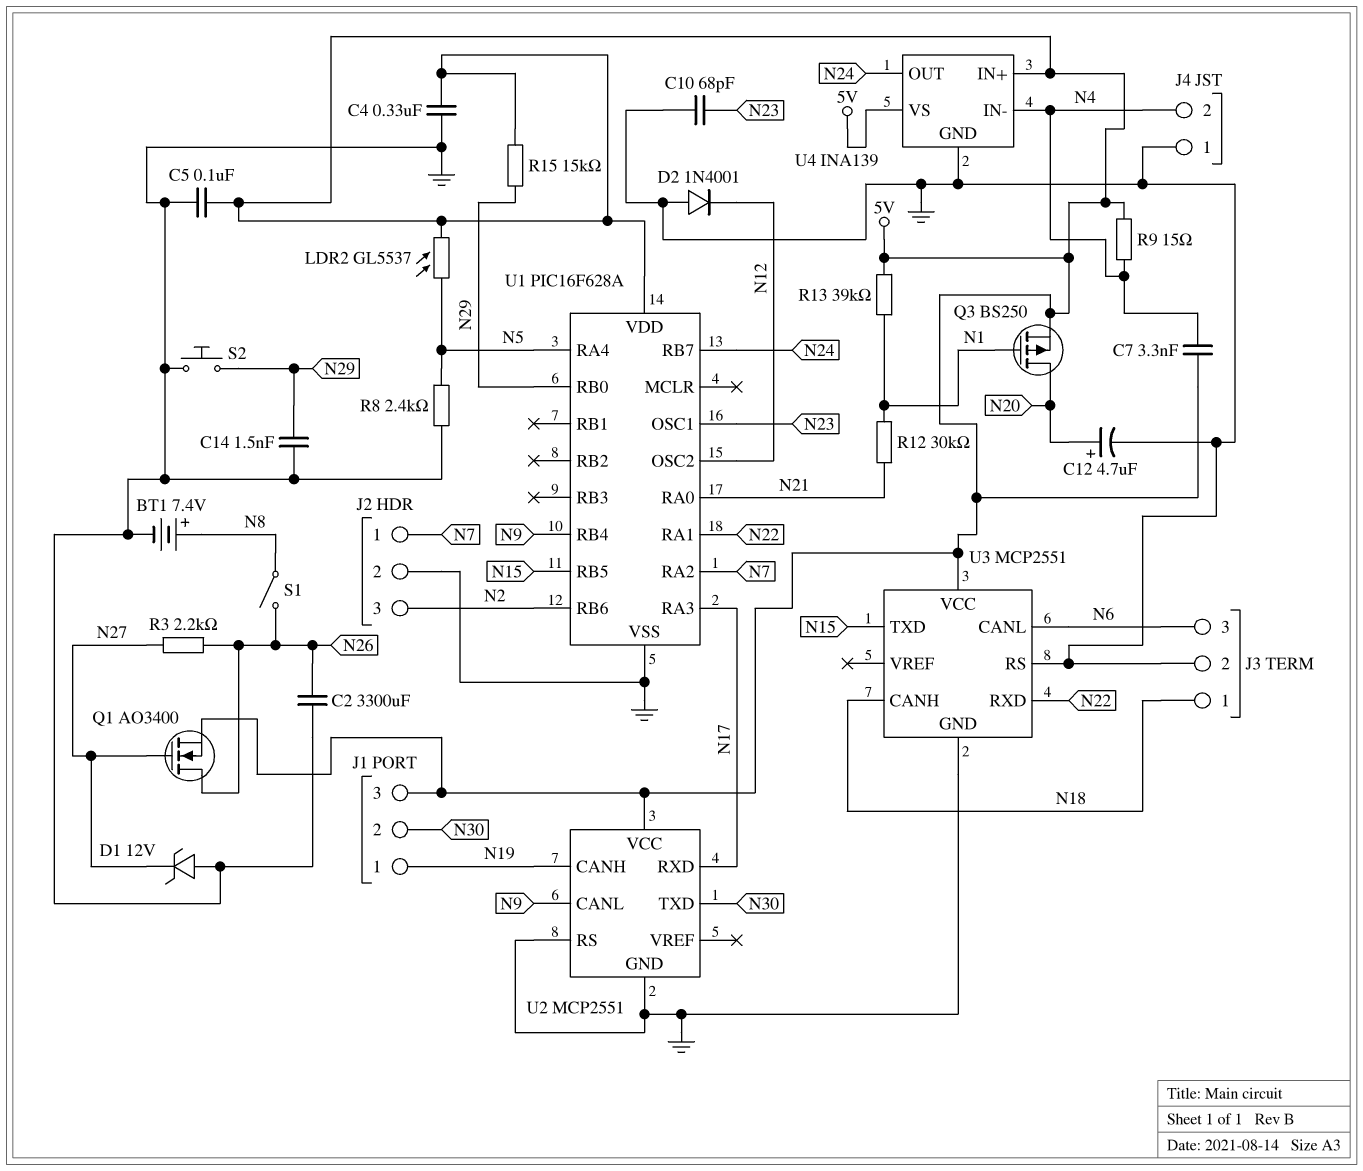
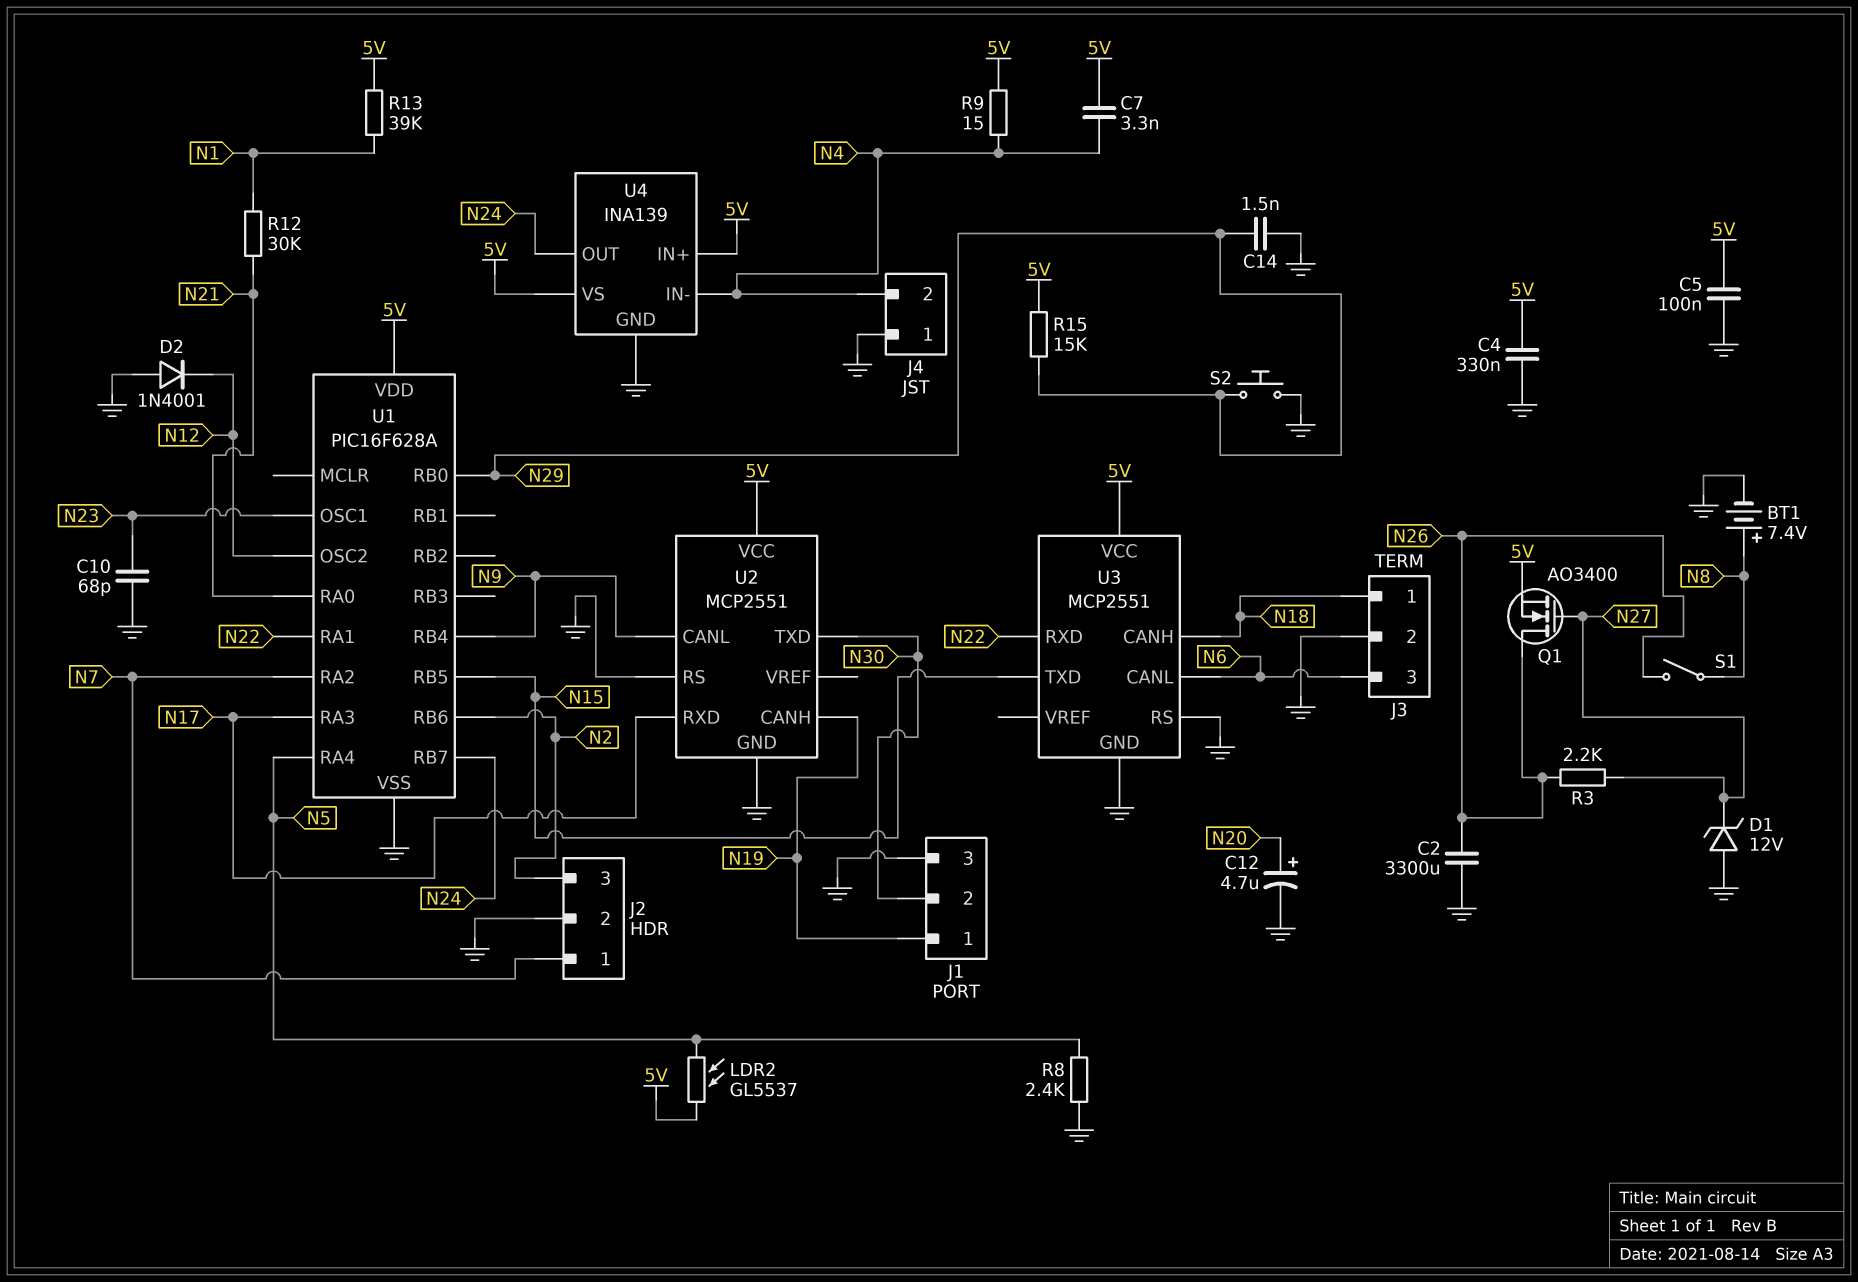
J1 pin 3: 5V -> GND
Q3: PMOS BS250 (G N1, D N20, S 5V) -> none

